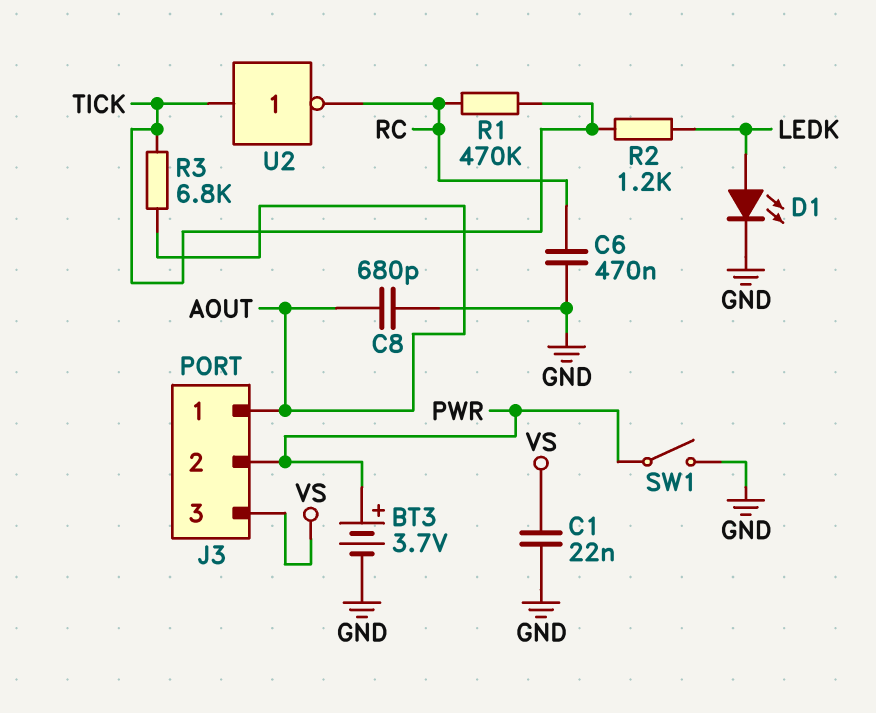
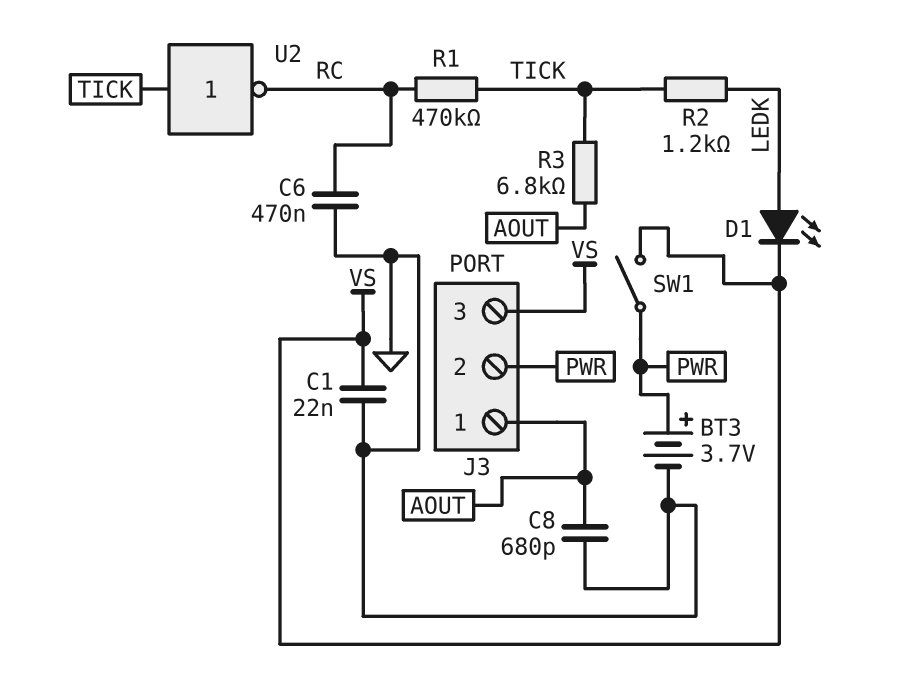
D1: LED (A LEDK, K GND) -> LED (A LEDK, K VS)
SW1: switch (GND, PWR) -> switch (PWR, VS)

